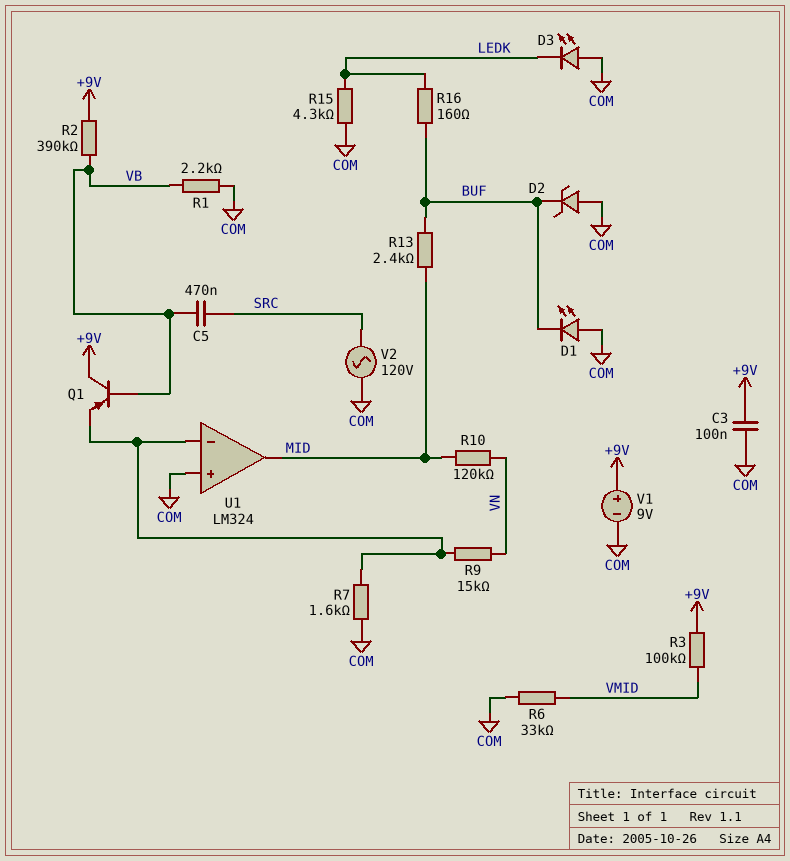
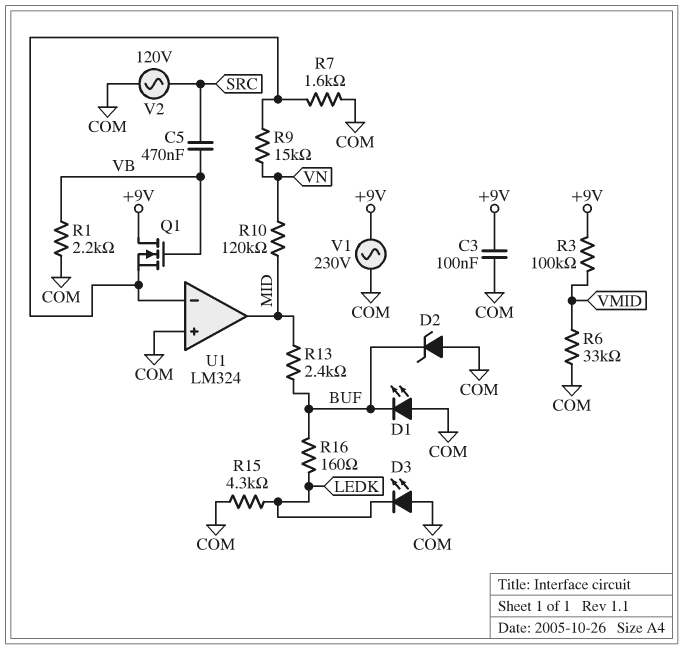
Q1: PNP (B VB, C +9V, E U1/in-) -> NMOS (G VB, D +9V, S U1/in-)
R2: 390k (+9V, VB) -> none
V1: 9V (plus +9V, minus COM) -> AC 230V (+9V, COM)

